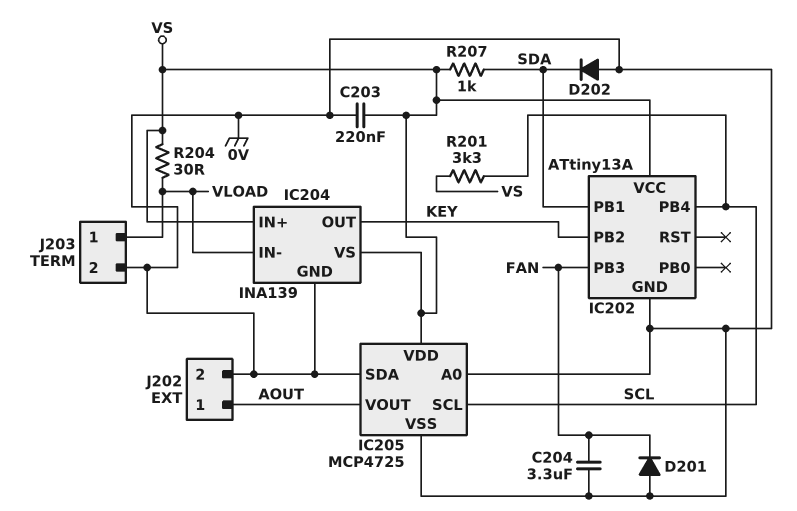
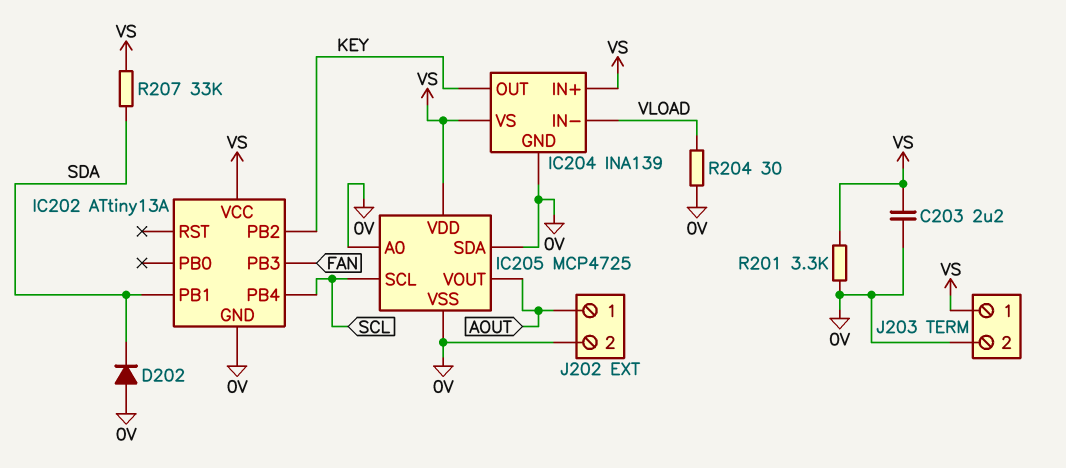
C203: 220nF (0V, VS) -> 2.2uF (0V, VS)
C204: 3.3uF (0V, FAN) -> none
D201: diode (A 0V, K FAN) -> none
J203 pin 1: VLOAD -> VS
R201: 3.3k (SCL, VS) -> 3.3k (0V, VS)
R204: 30 (VLOAD, VS) -> 30 (0V, VLOAD)
R207: 1k (SDA, VS) -> 33k (SDA, VS)

